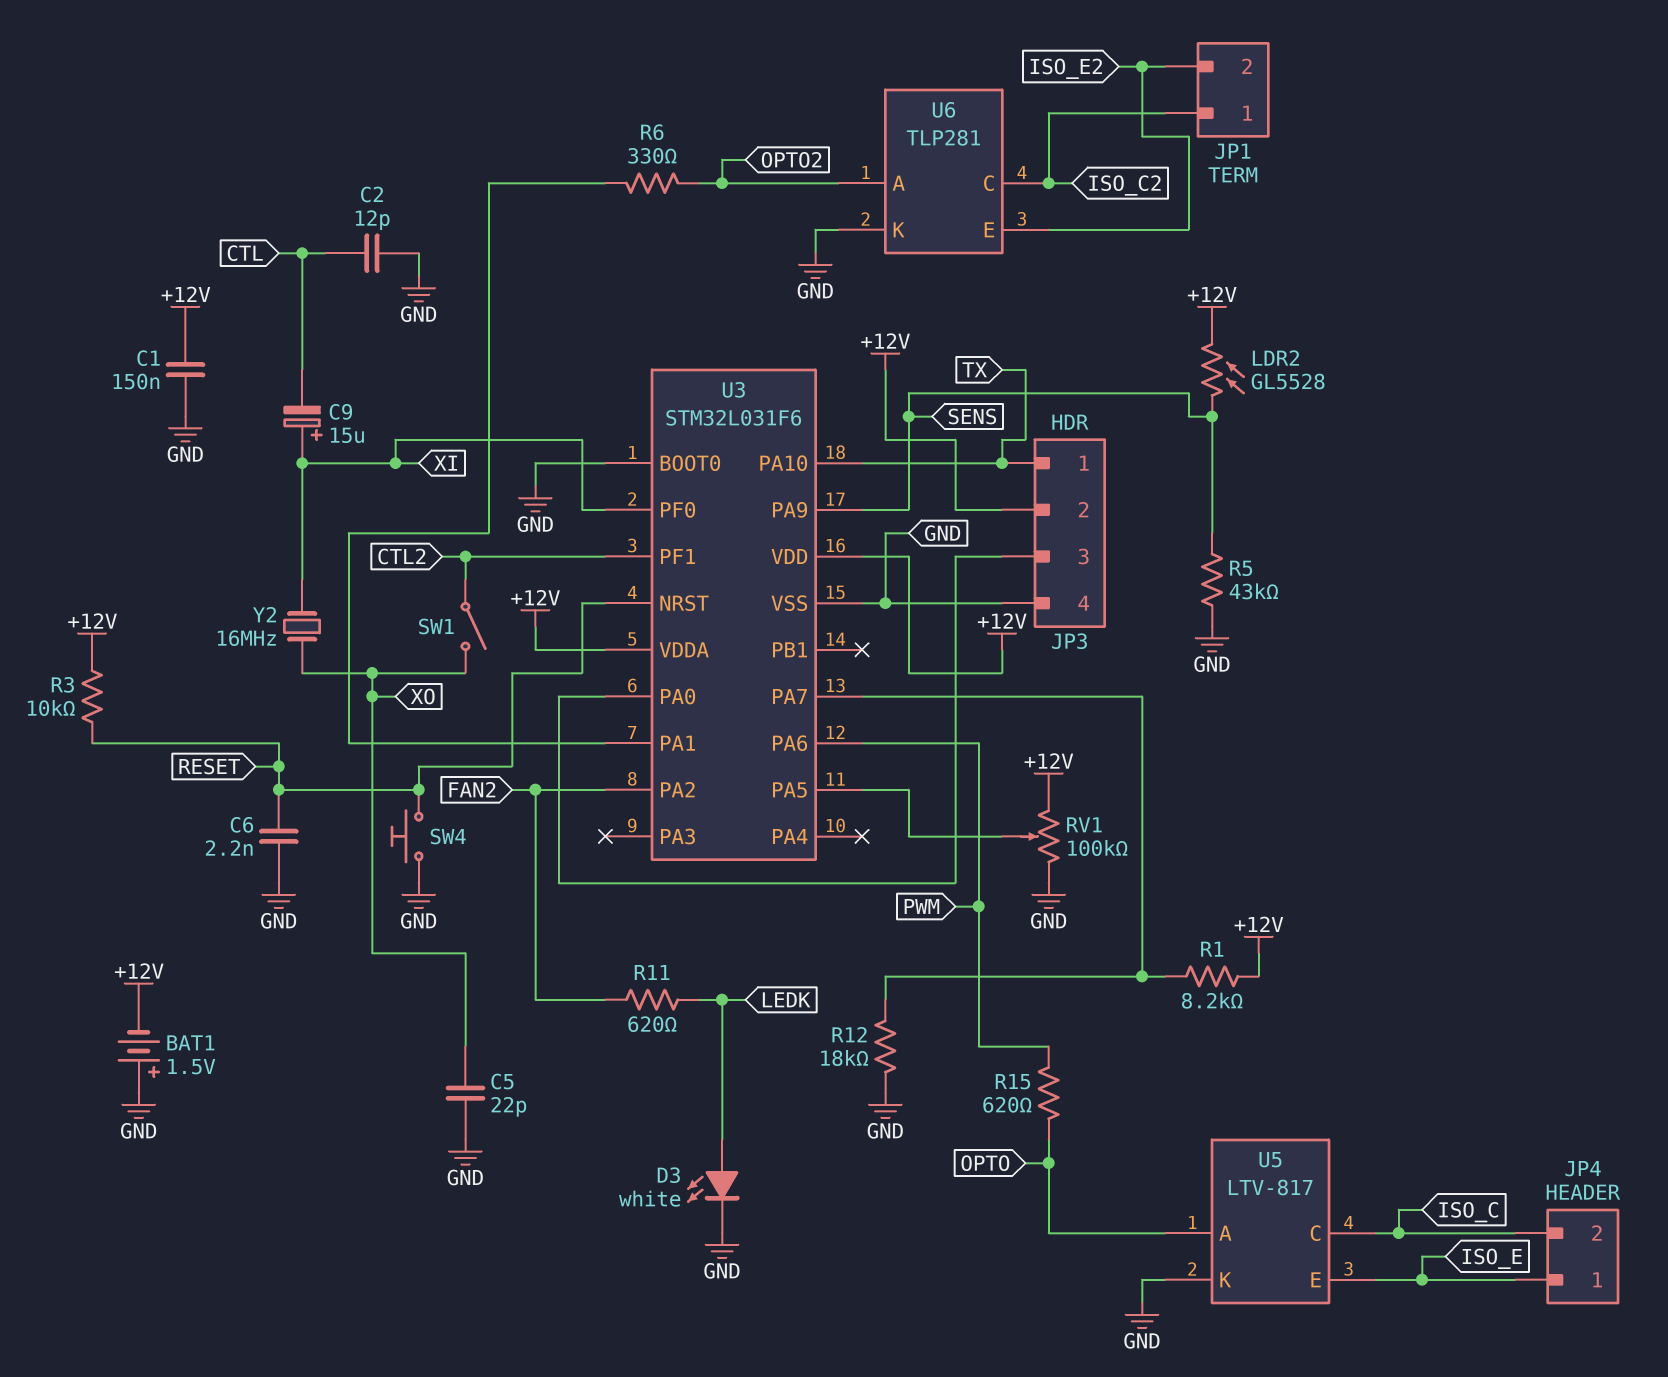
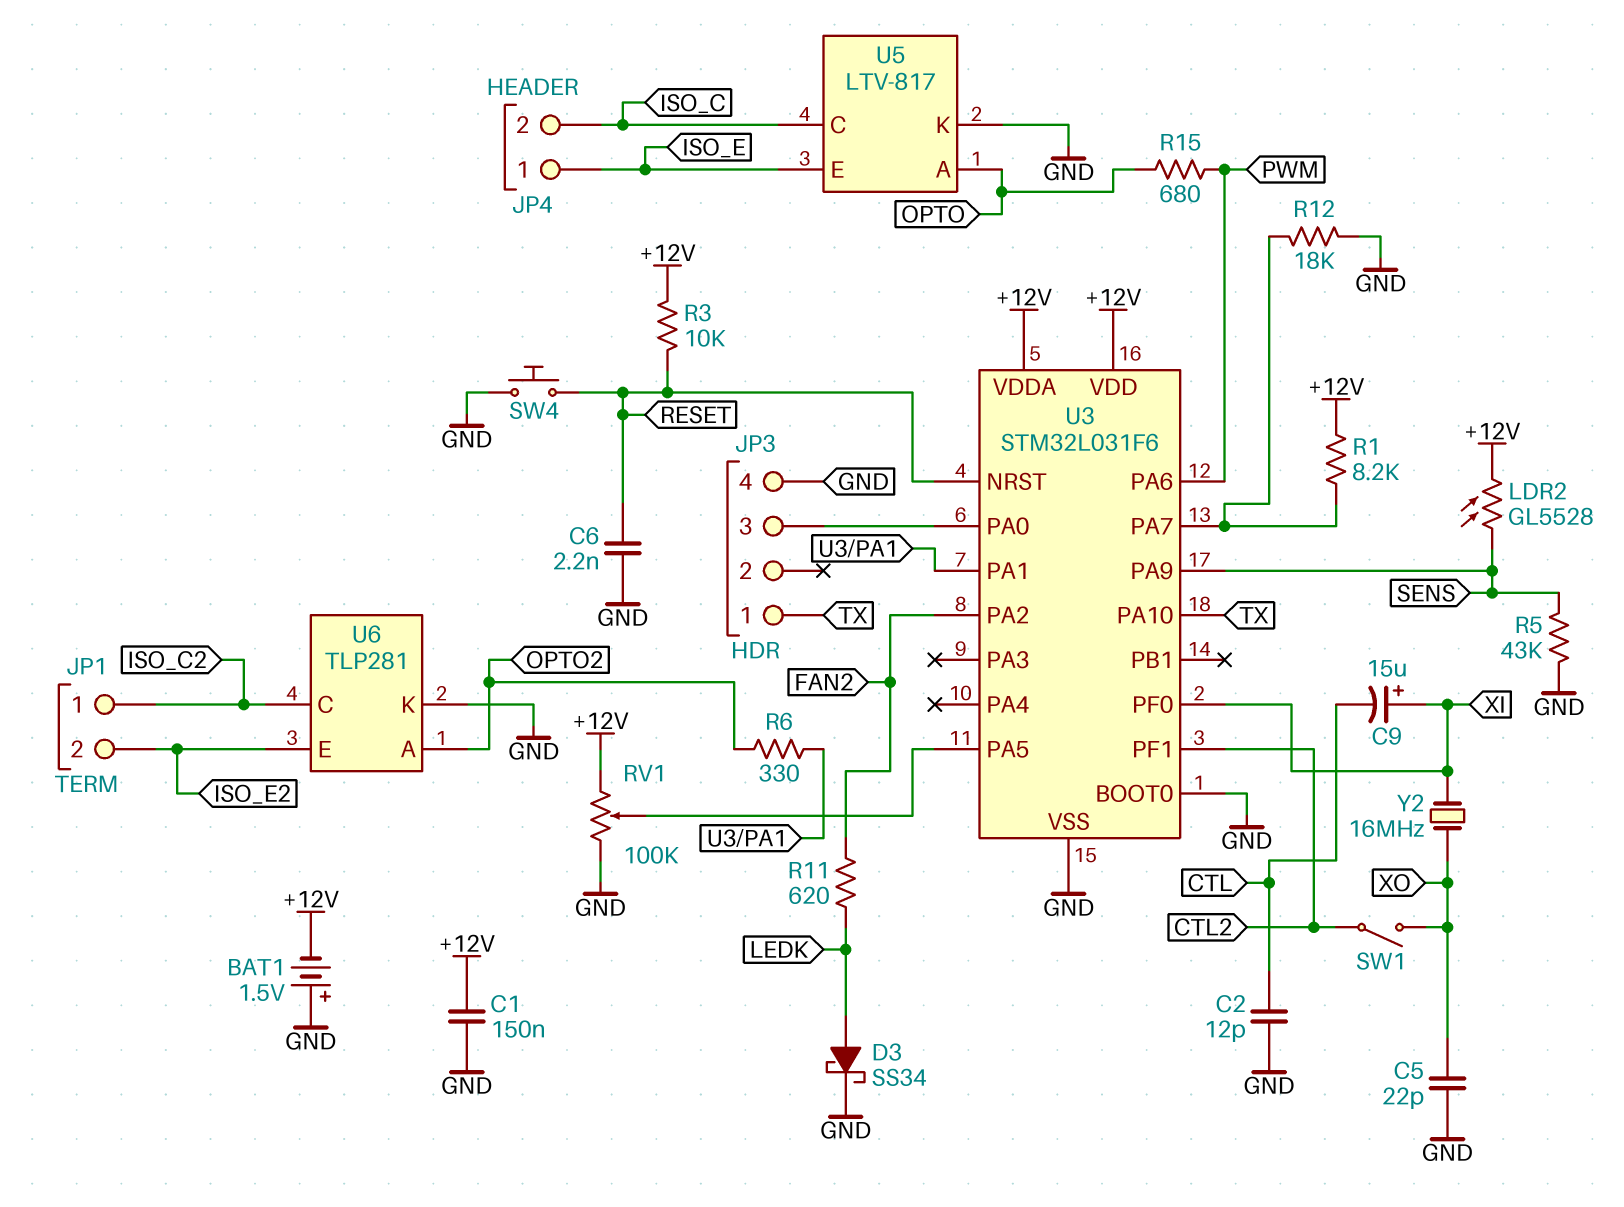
D3: LED white (A LEDK, K GND) -> schottky SS34 (A LEDK, K GND)
JP3 pin 2: +12V -> none
R15: 620 (OPTO, PWM) -> 680 (OPTO, PWM)

